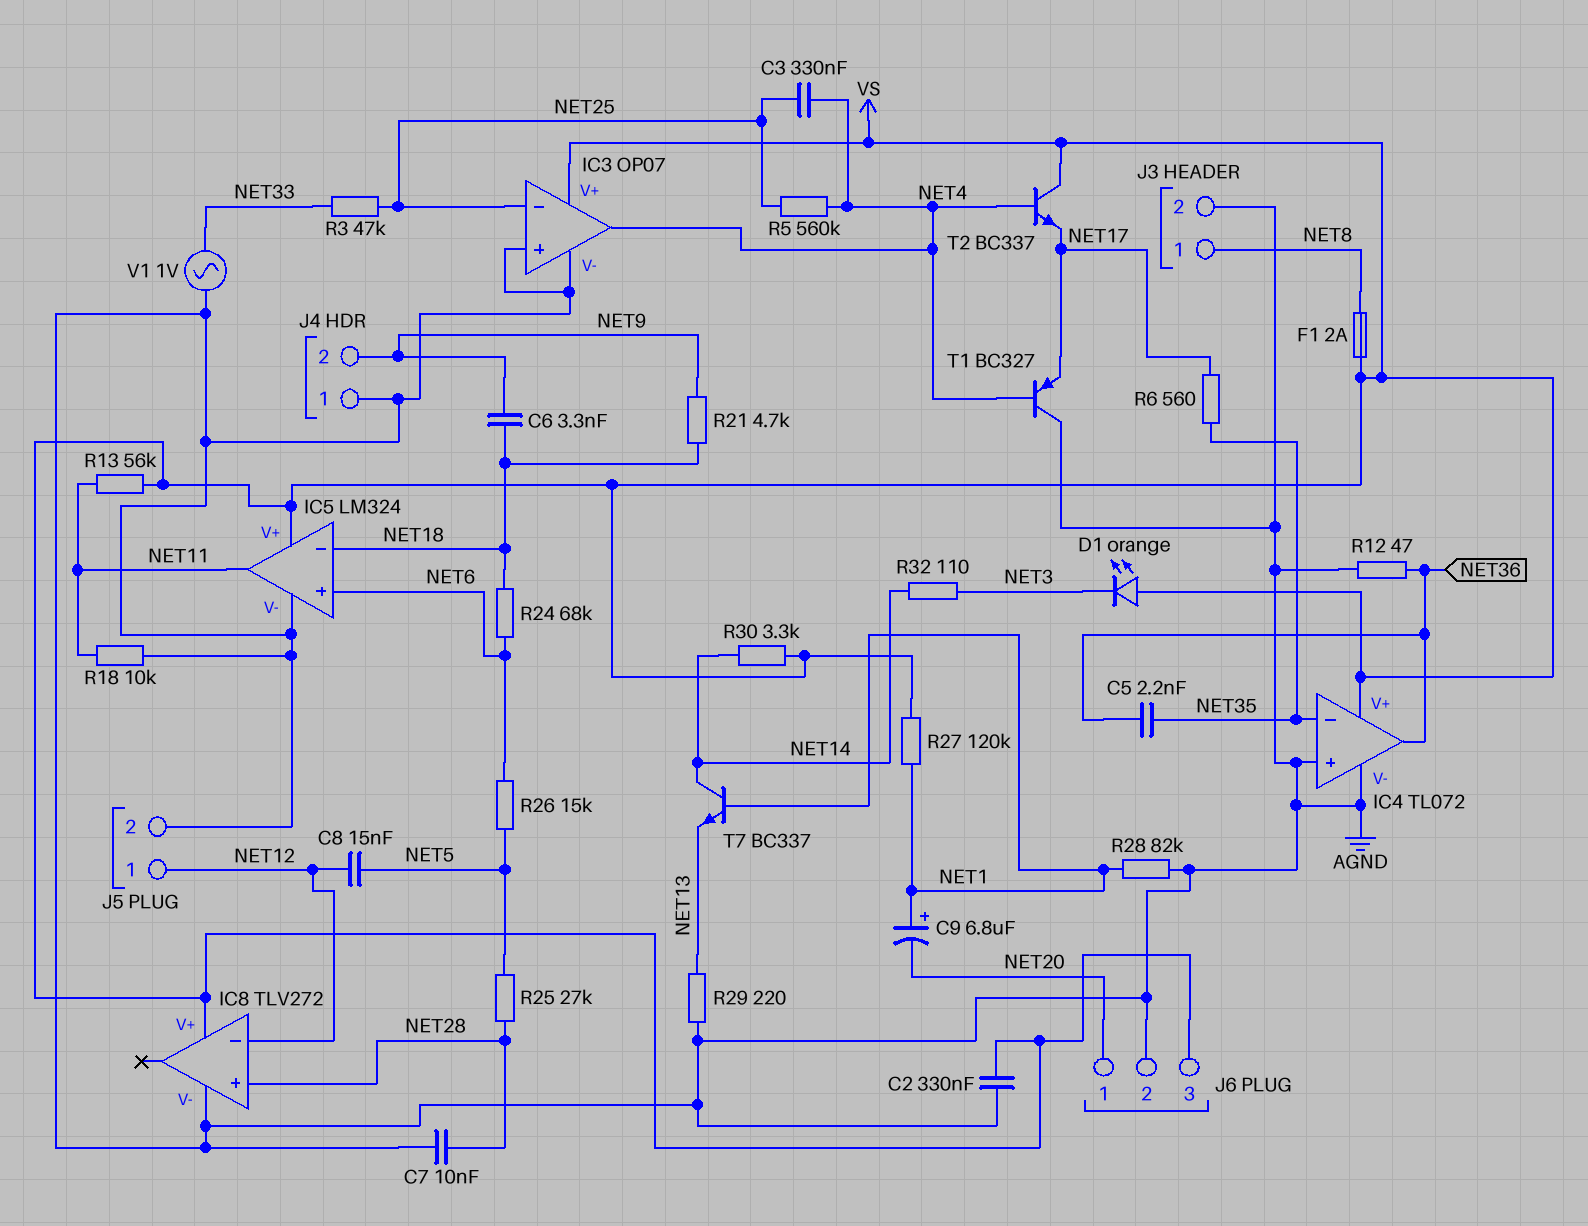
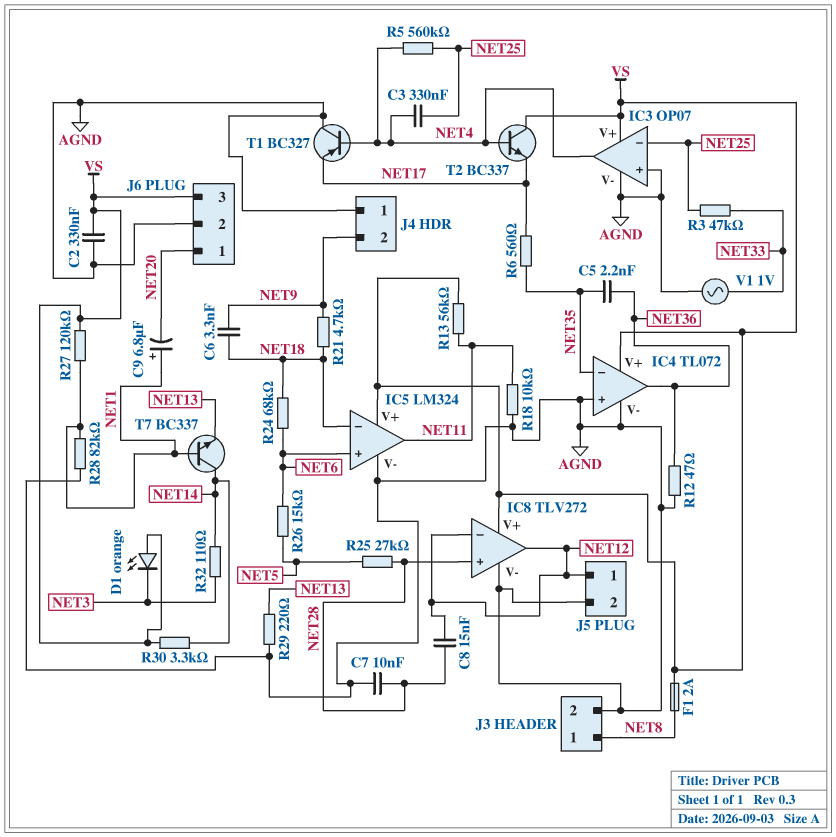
C8: 15nF (NET5, NET12) -> 15nF (NET12, NET28)
IC8 pin out: none -> NET12

